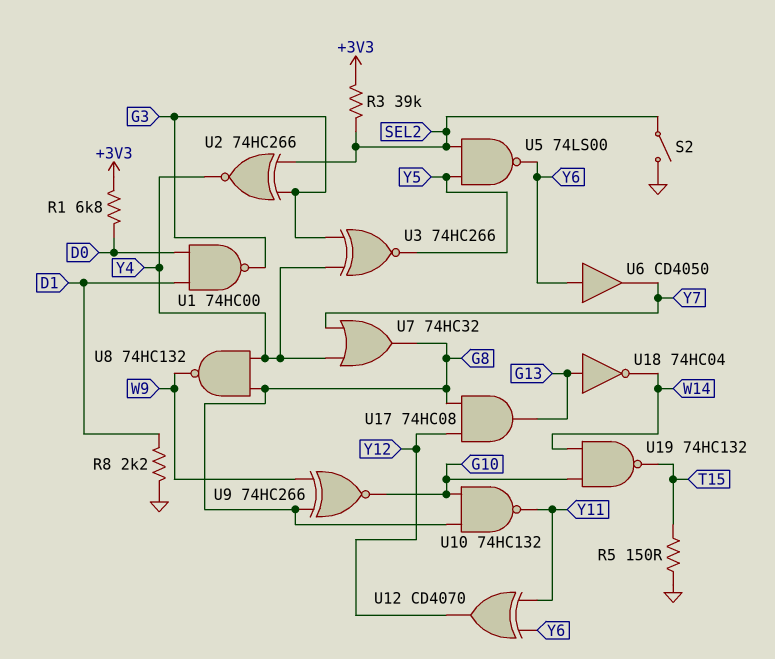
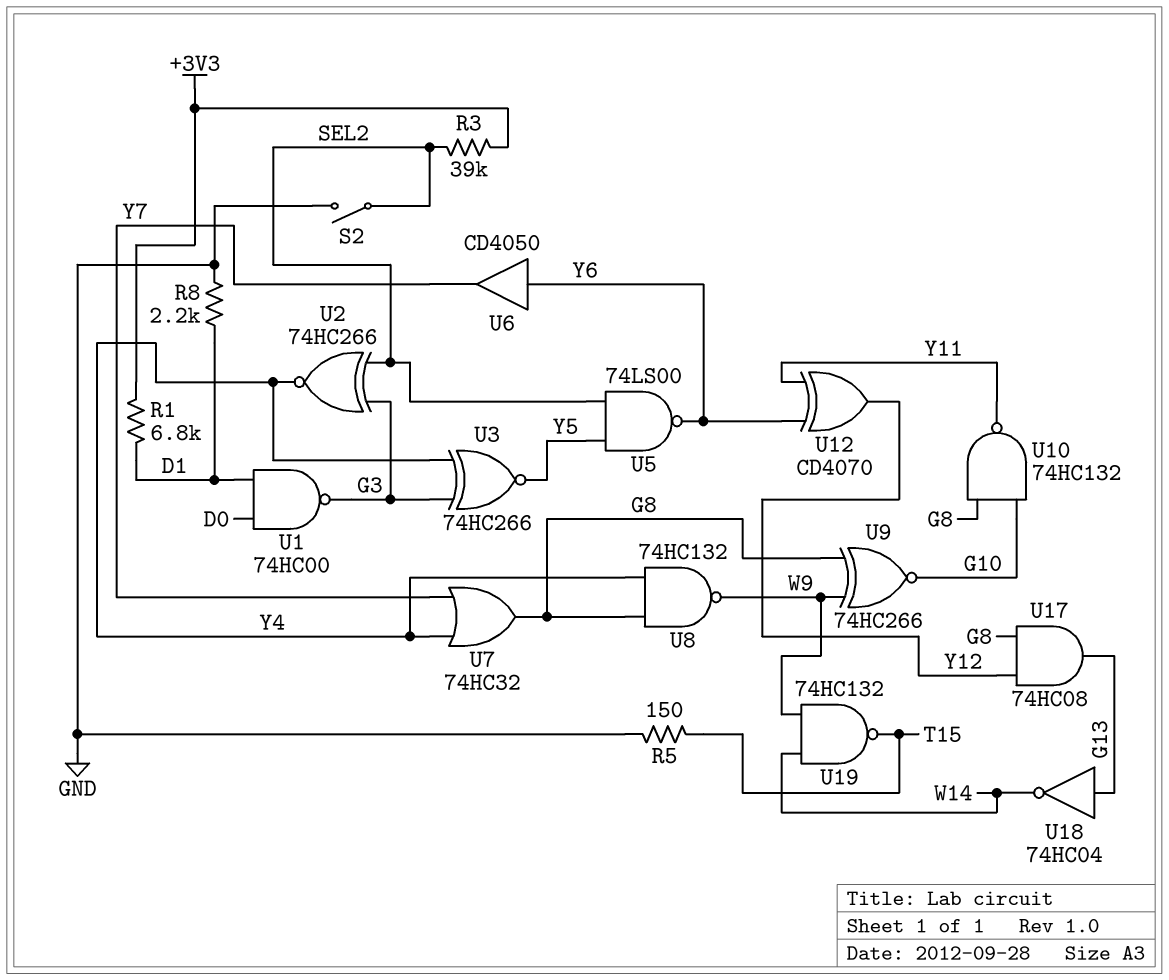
R1: 6.8k (+3V3, D0) -> 6.8k (+3V3, D1)
U19: NAND 74HC132 (in G10, in W14, out T15) -> NAND 74HC132 (in W9, in W14, out T15)

